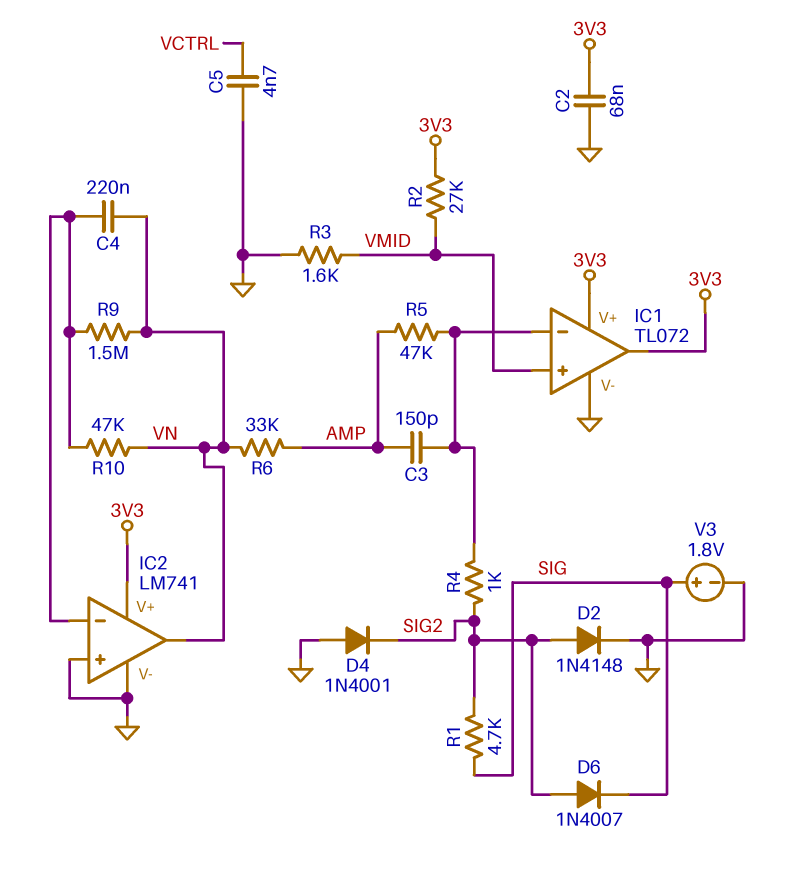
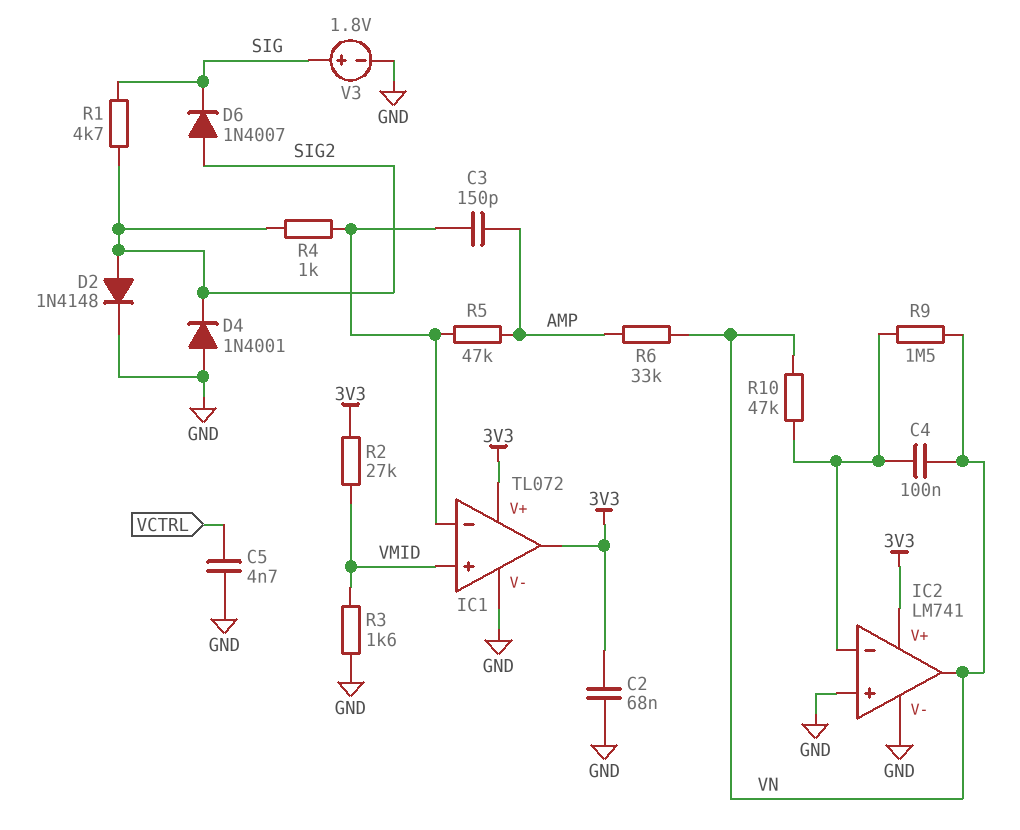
C4: 220nF (IC2/in-, VN) -> 100nF (IC2/in-, VN)

